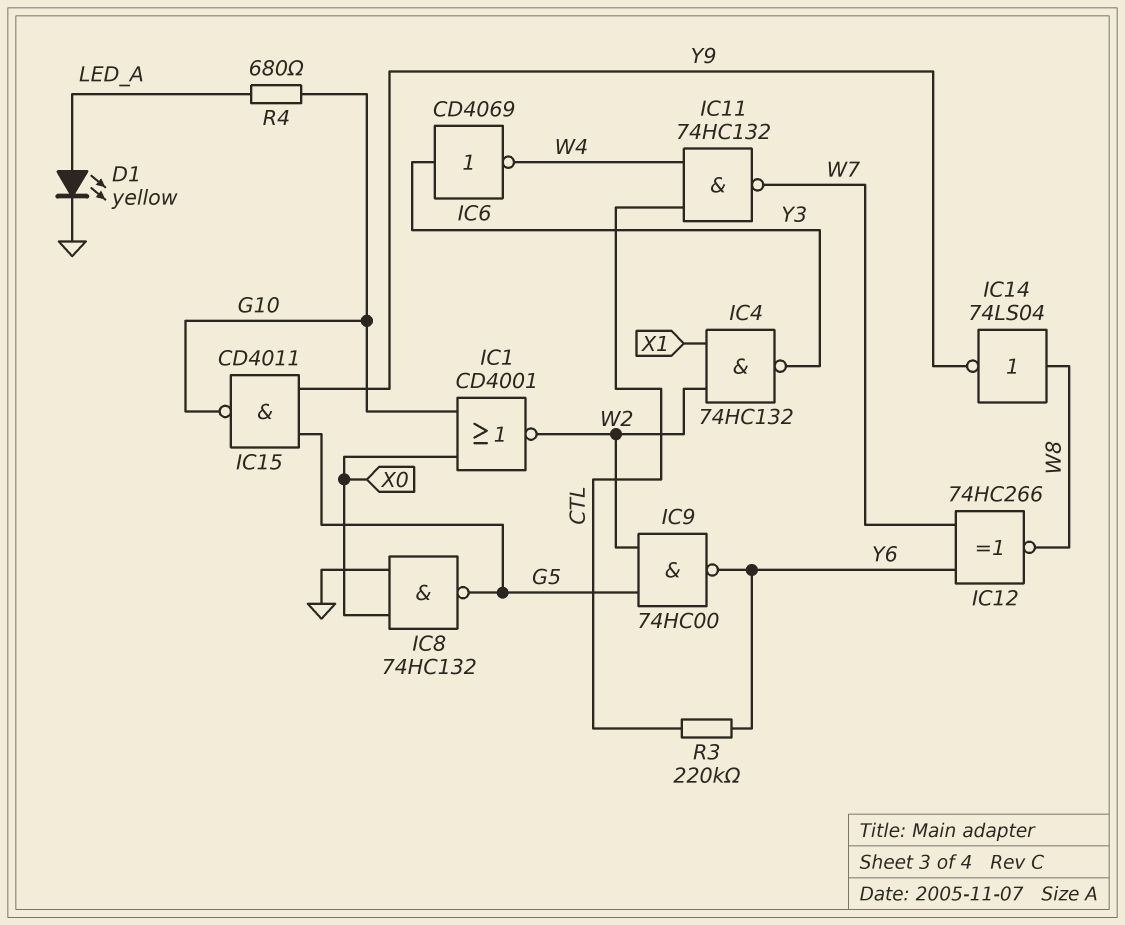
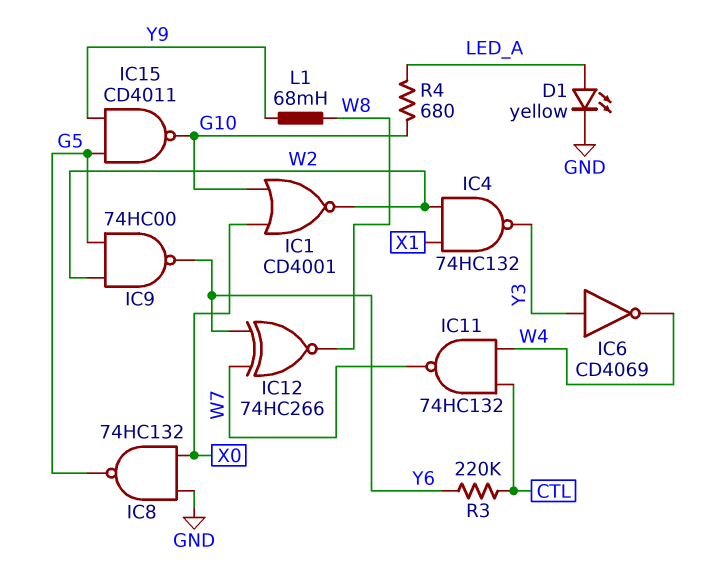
IC14: NOT 74LS04 (in W8, out Y9) -> none
L1: none -> 68mH (W8, Y9)

